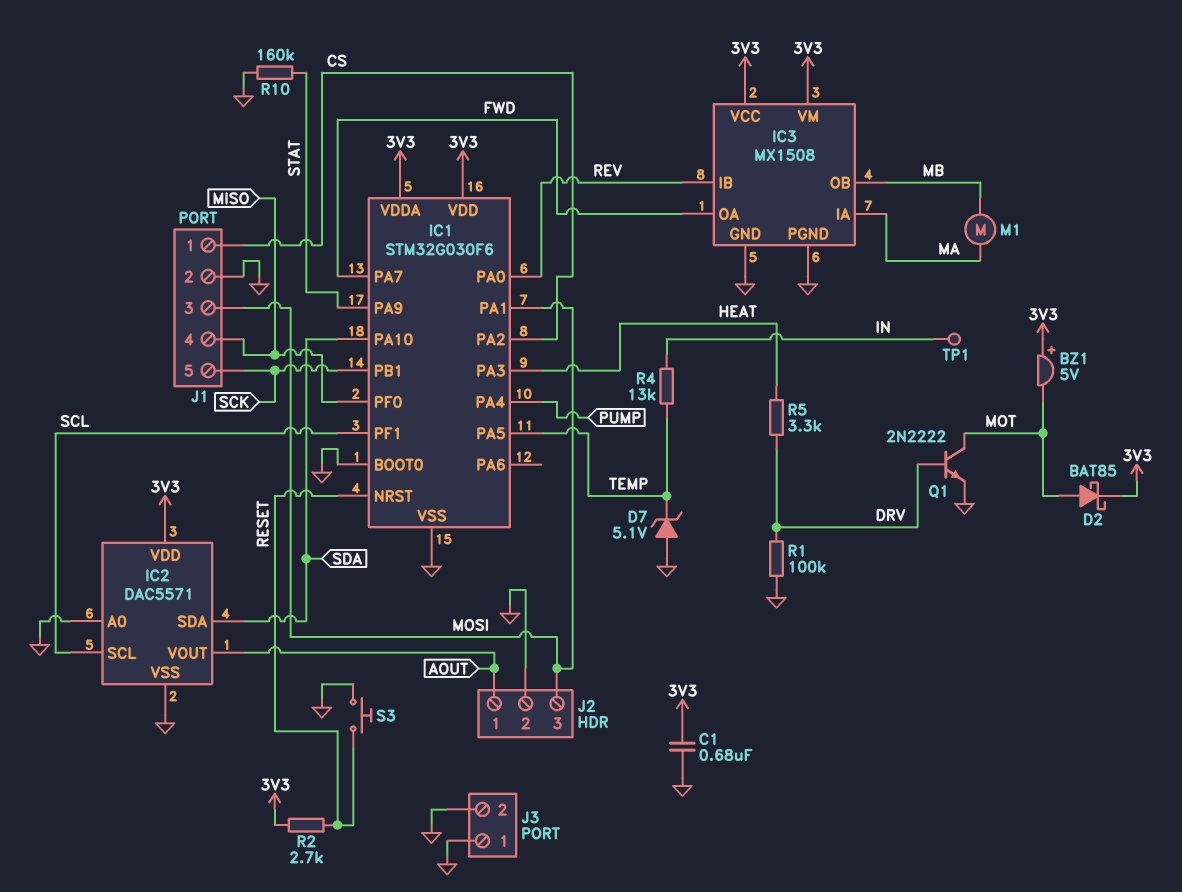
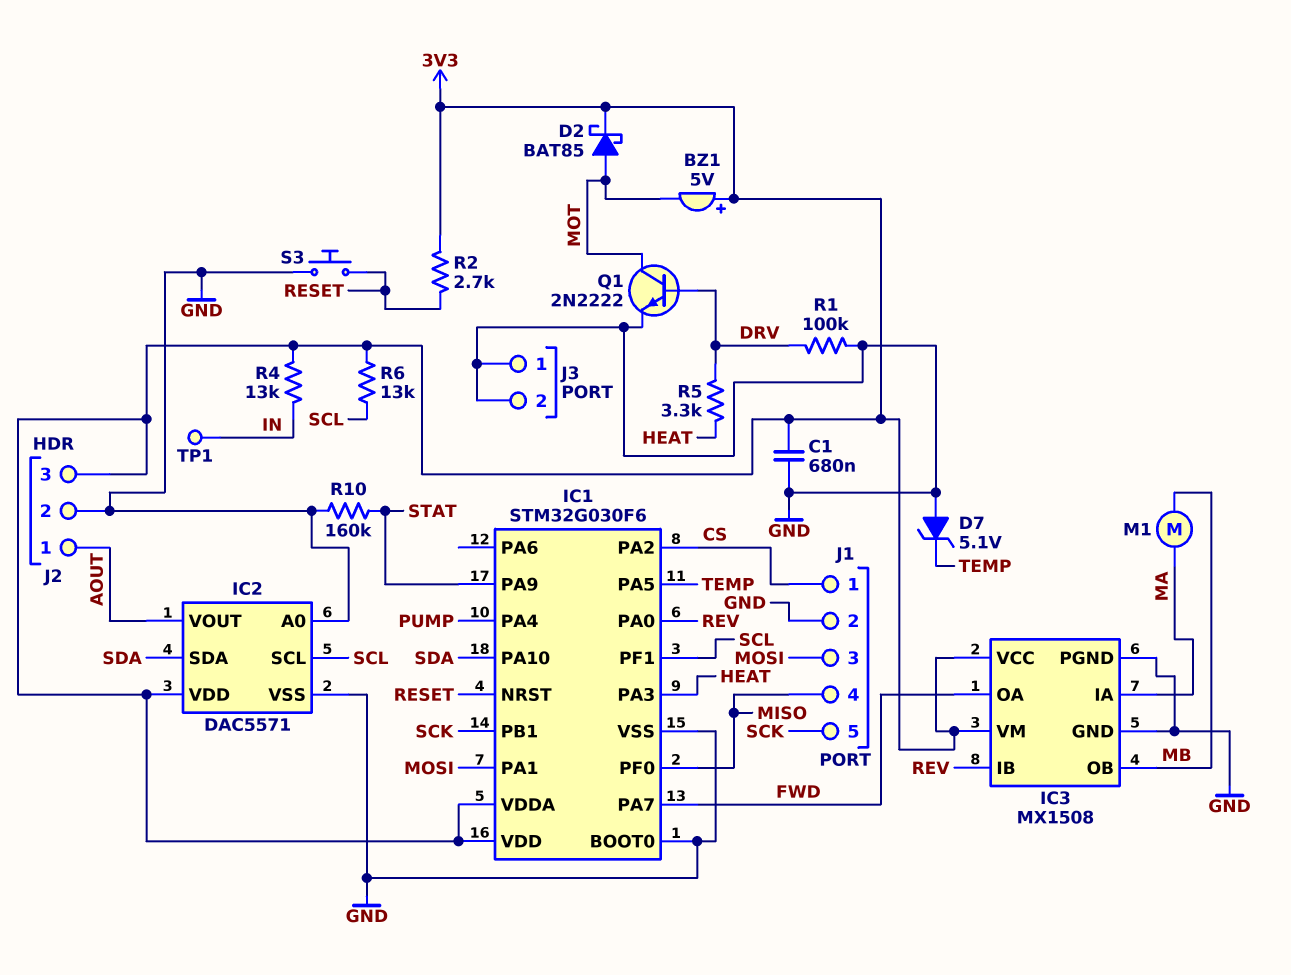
J2 pin 3: MOSI -> 3V3
R4: 13k (IN, TEMP) -> 13k (3V3, IN)
R6: none -> 13k (3V3, SCL)

